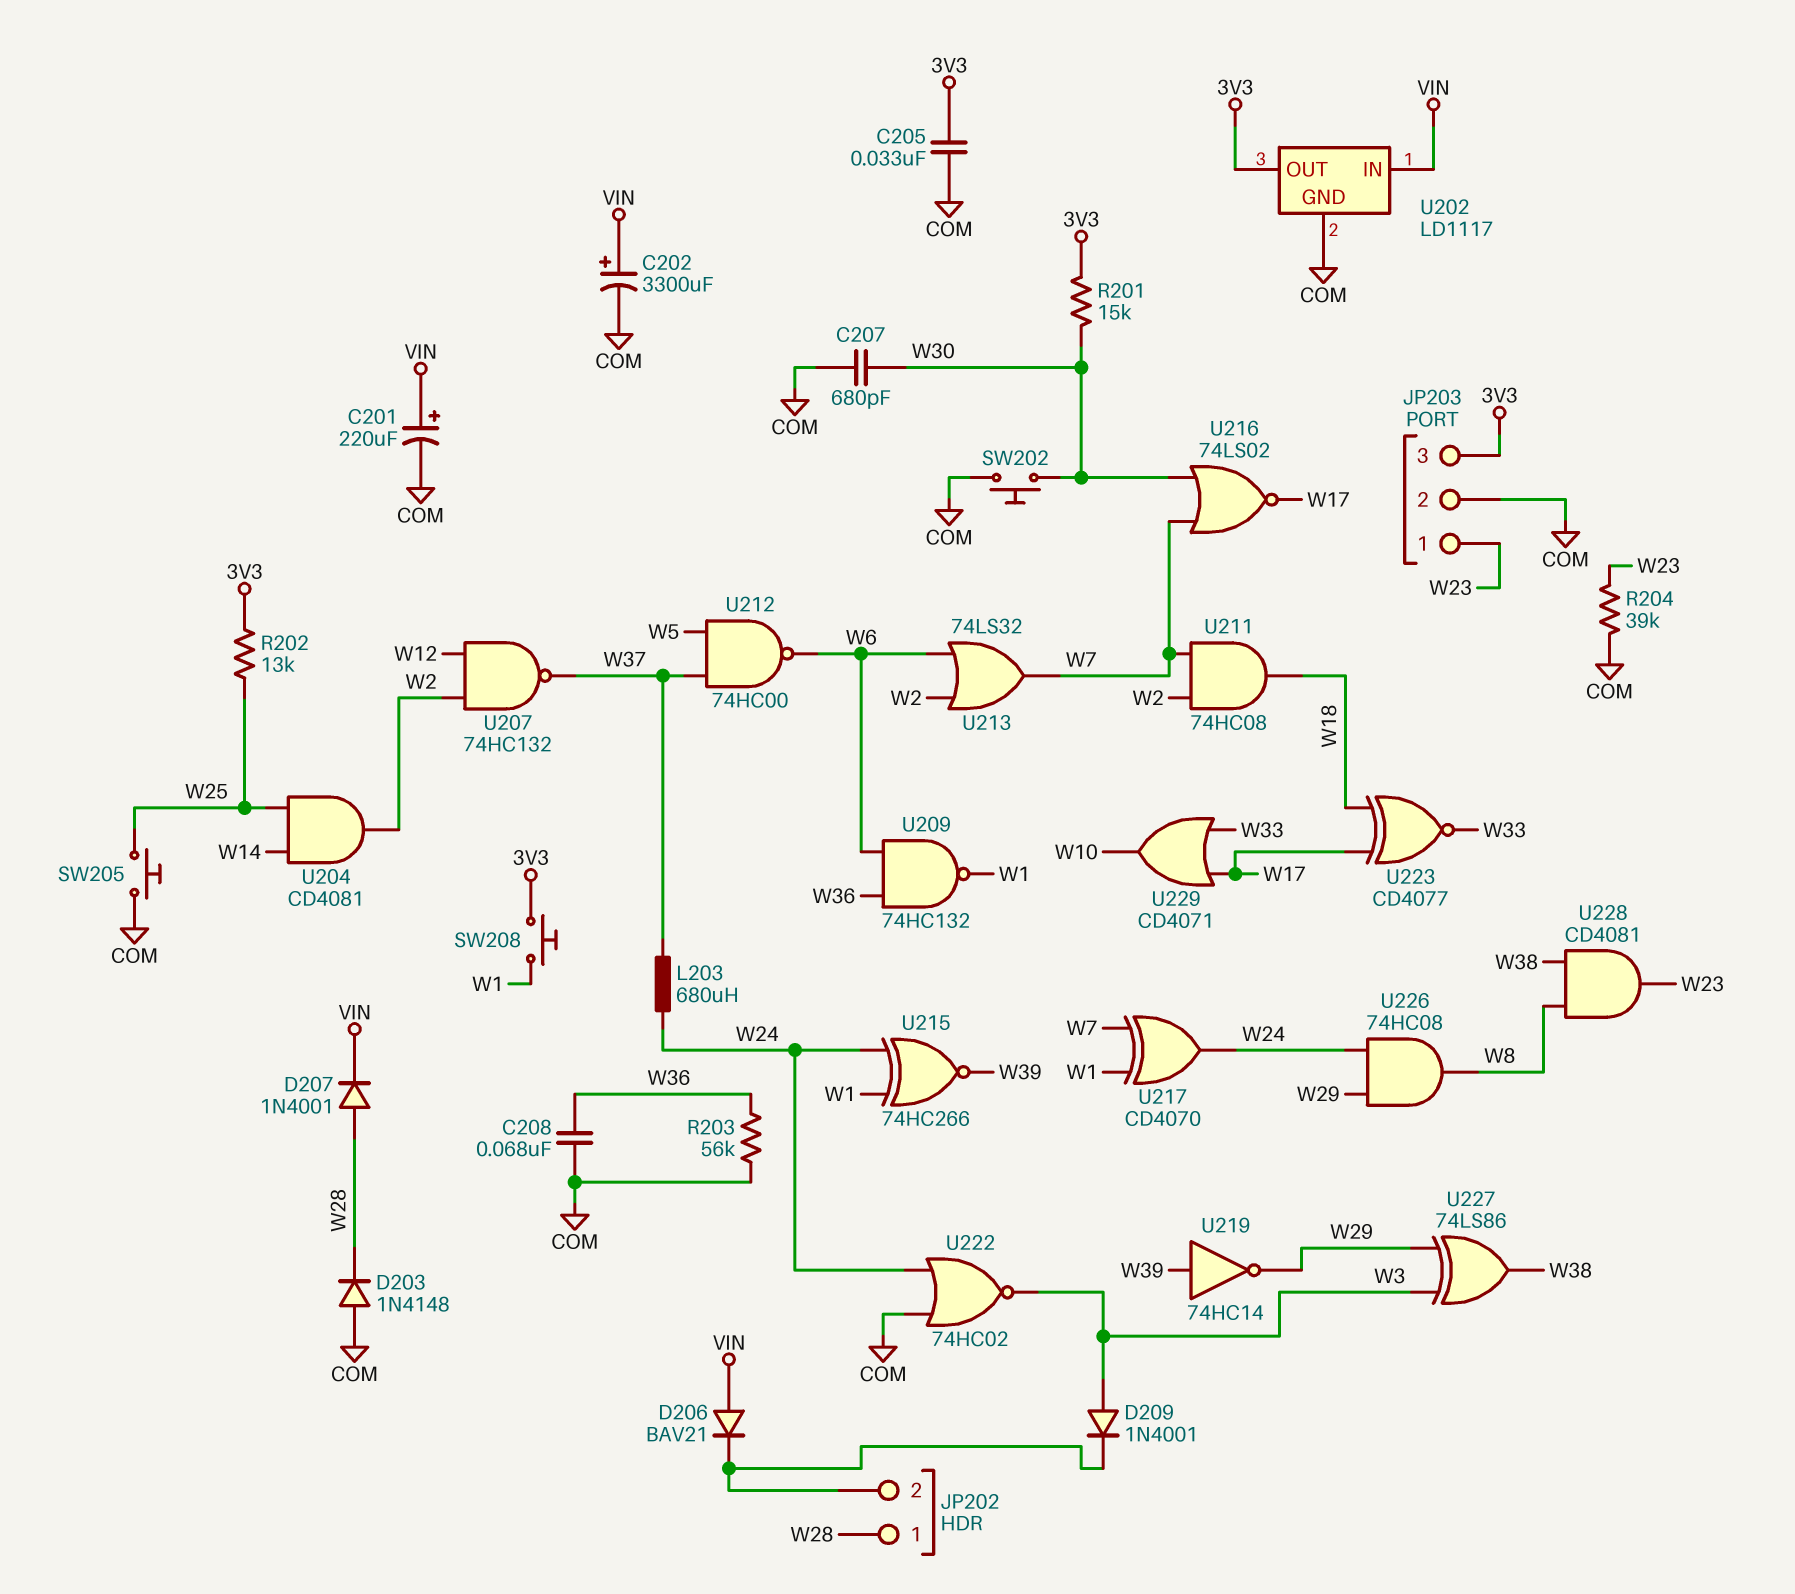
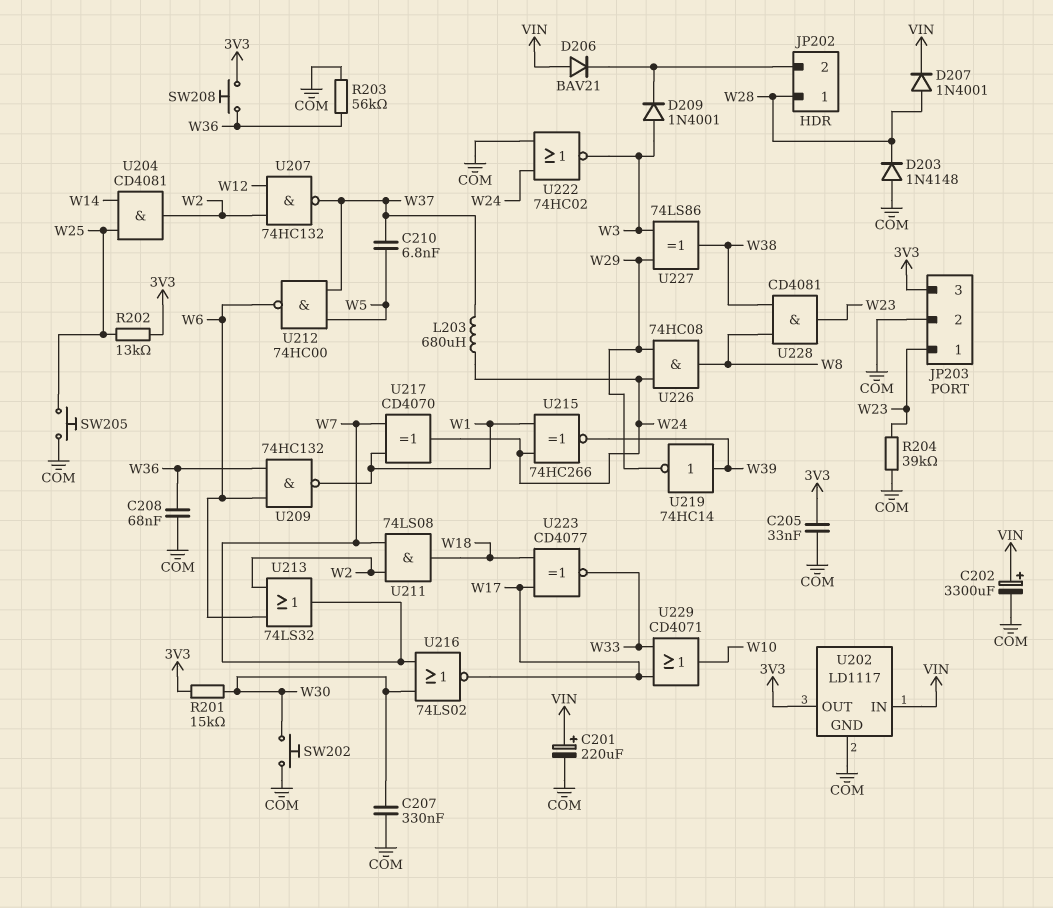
C207: 680pF (COM, W30) -> 330nF (COM, W30)
C210: none -> 6.8nF (W5, W37)
SW208: button (3V3, W1) -> button (3V3, W36)
U211: AND 74HC08 (in W2, in W7, out W18) -> AND 74LS08 (in W2, in W7, out W18)

